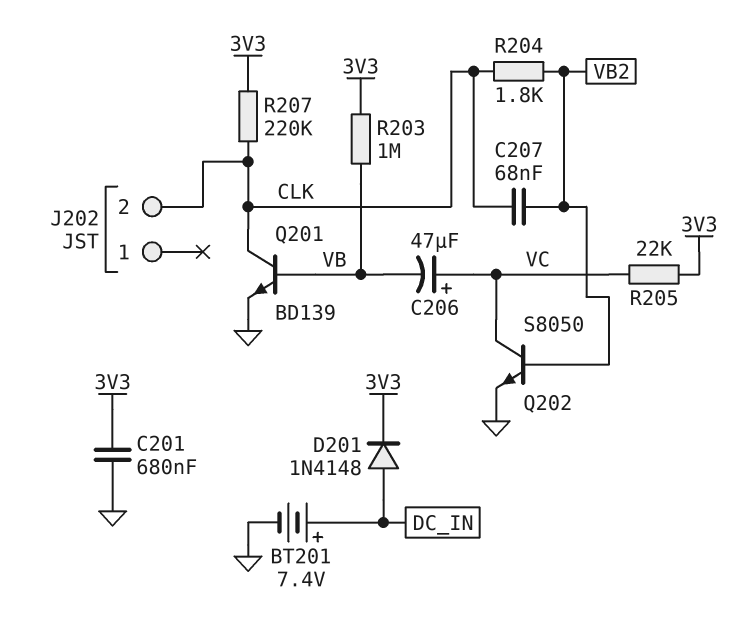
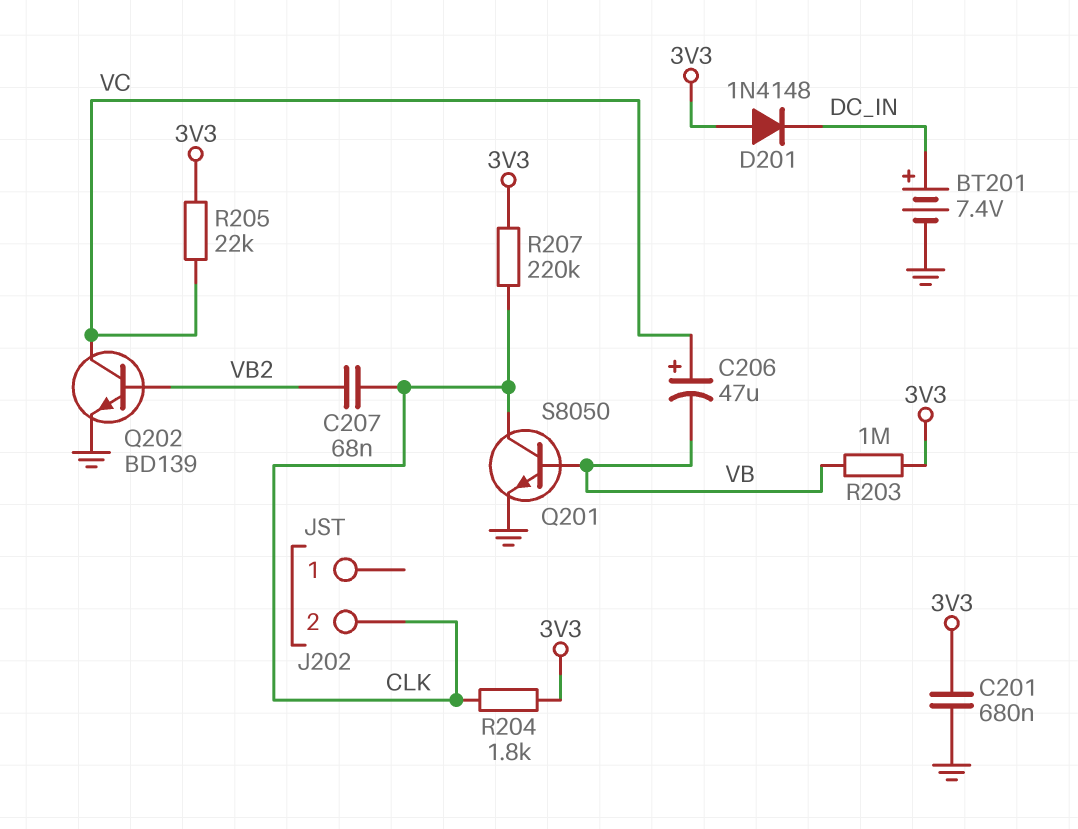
D201: diode 1N4148 (A DC_IN, K 3V3) -> diode 1N4148 (A 3V3, K DC_IN)
Q201: NPN BD139 (B VB, C CLK, E GND) -> NPN S8050 (B VB, C CLK, E GND)
Q202: NPN S8050 (B VB2, C VC, E GND) -> NPN BD139 (B VB2, C VC, E GND)
R204: 1.8k (CLK, VB2) -> 1.8k (3V3, CLK)

